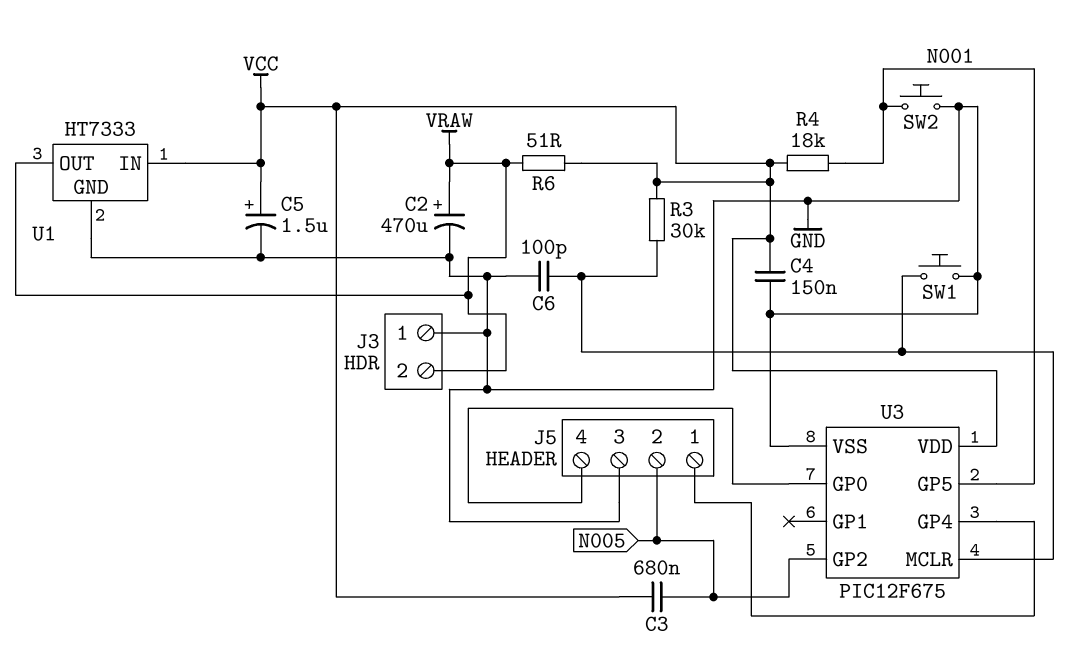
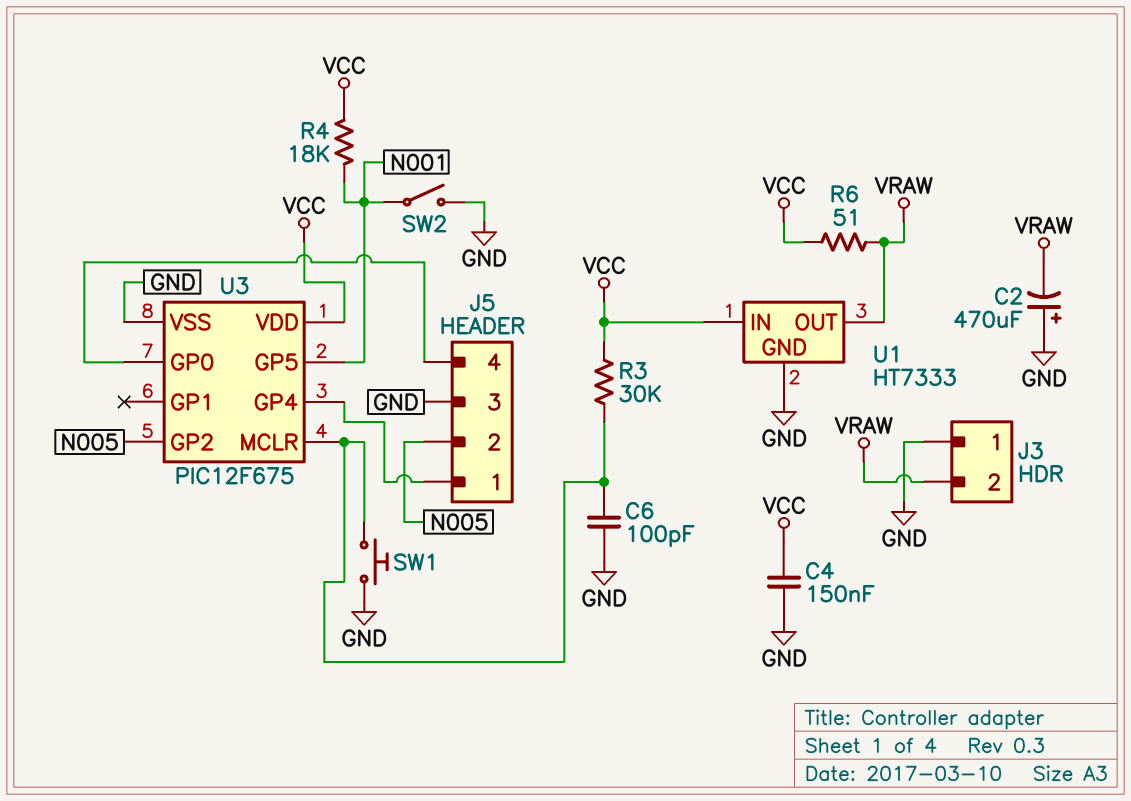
C2: 470uF (plus VRAW, minus GND) -> 470uF (plus GND, minus VRAW)
C3: 680nF (N005, VCC) -> none
C5: 1.5uF (plus VCC, minus GND) -> none
SW2: button (GND, N001) -> switch (GND, N001)

